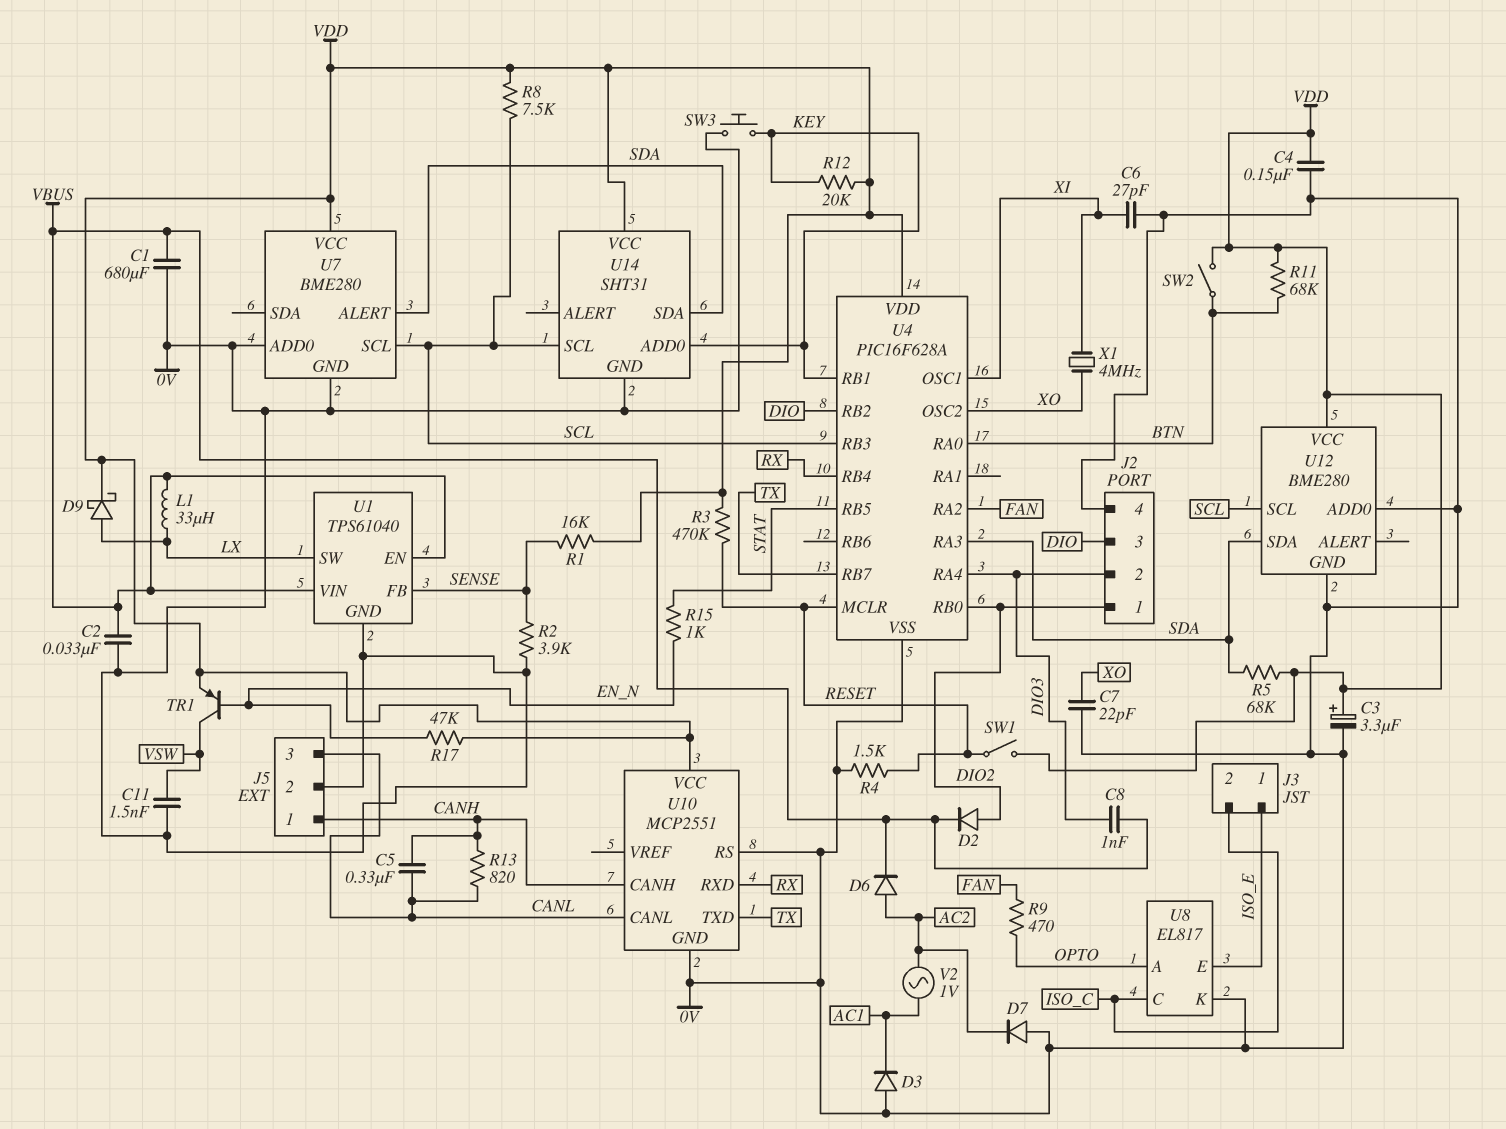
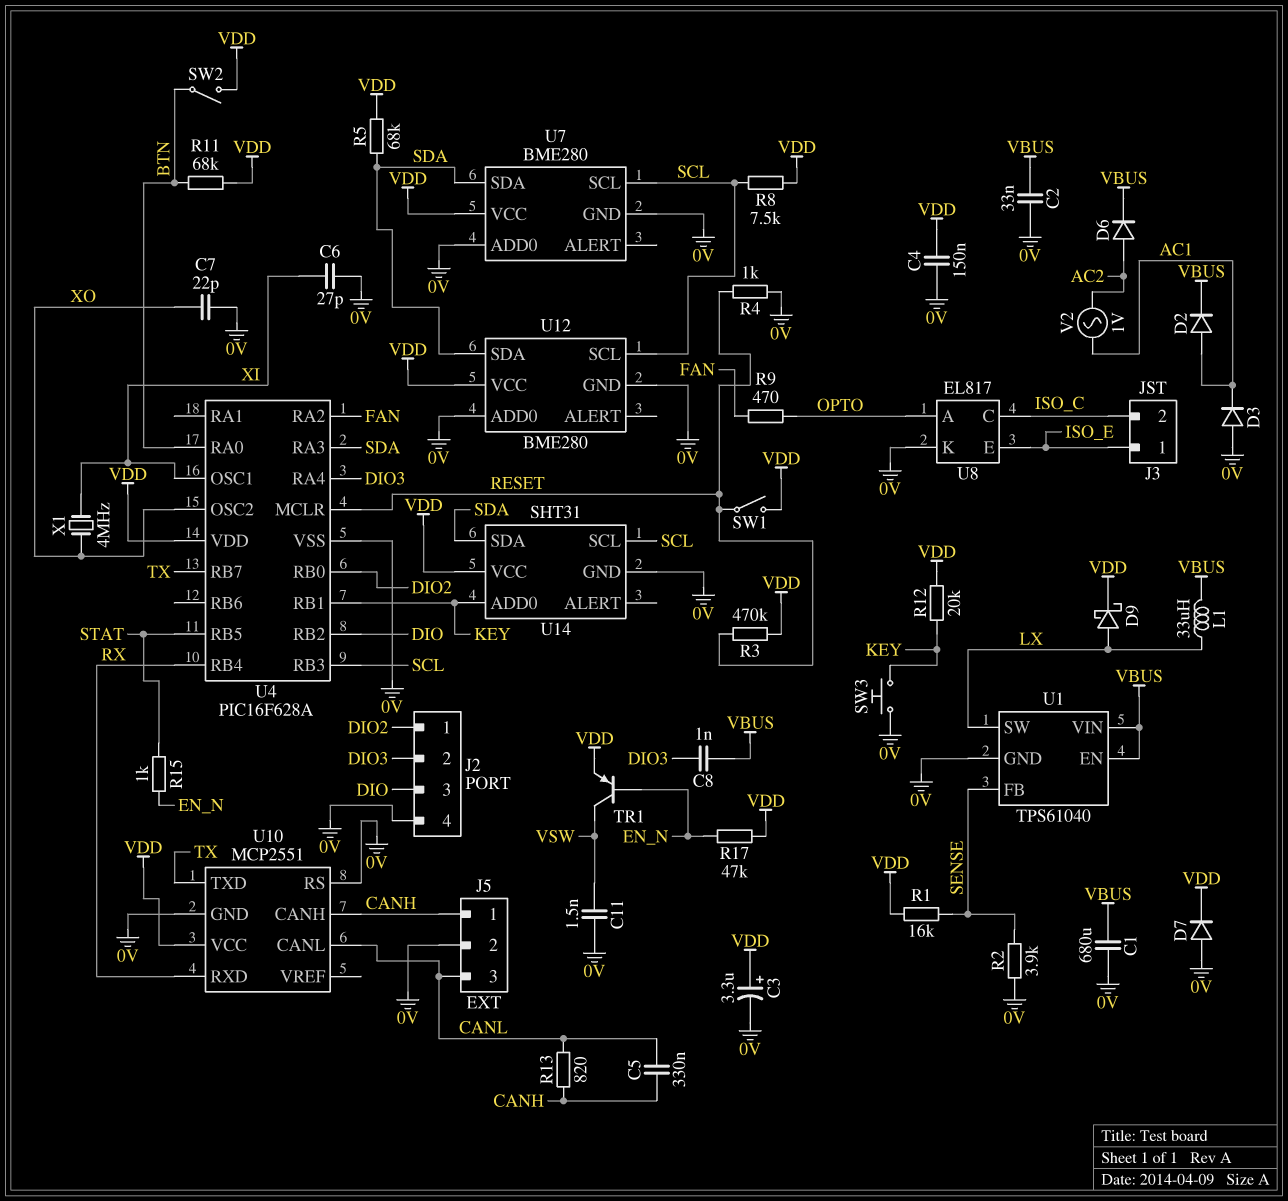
D2: diode (A DIO2, K VBUS) -> diode (A AC1, K VBUS)
D7: diode (A 0V, K AC2) -> diode (A 0V, K VDD)
R4: 1.5k (0V, RESET) -> 1k (0V, RESET)
U7 pin ALERT: SDA -> none
U7 pin SDA: none -> SDA

